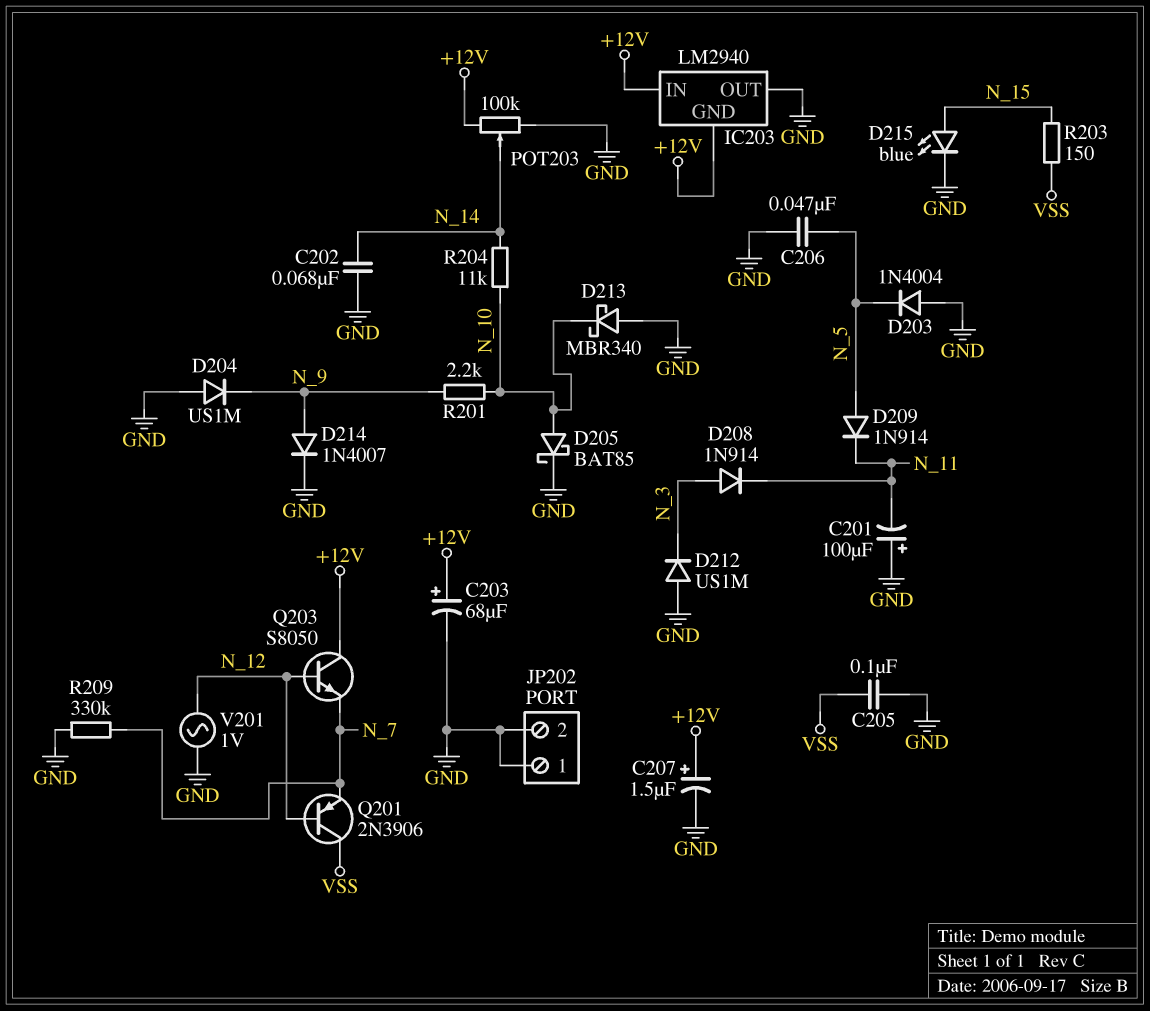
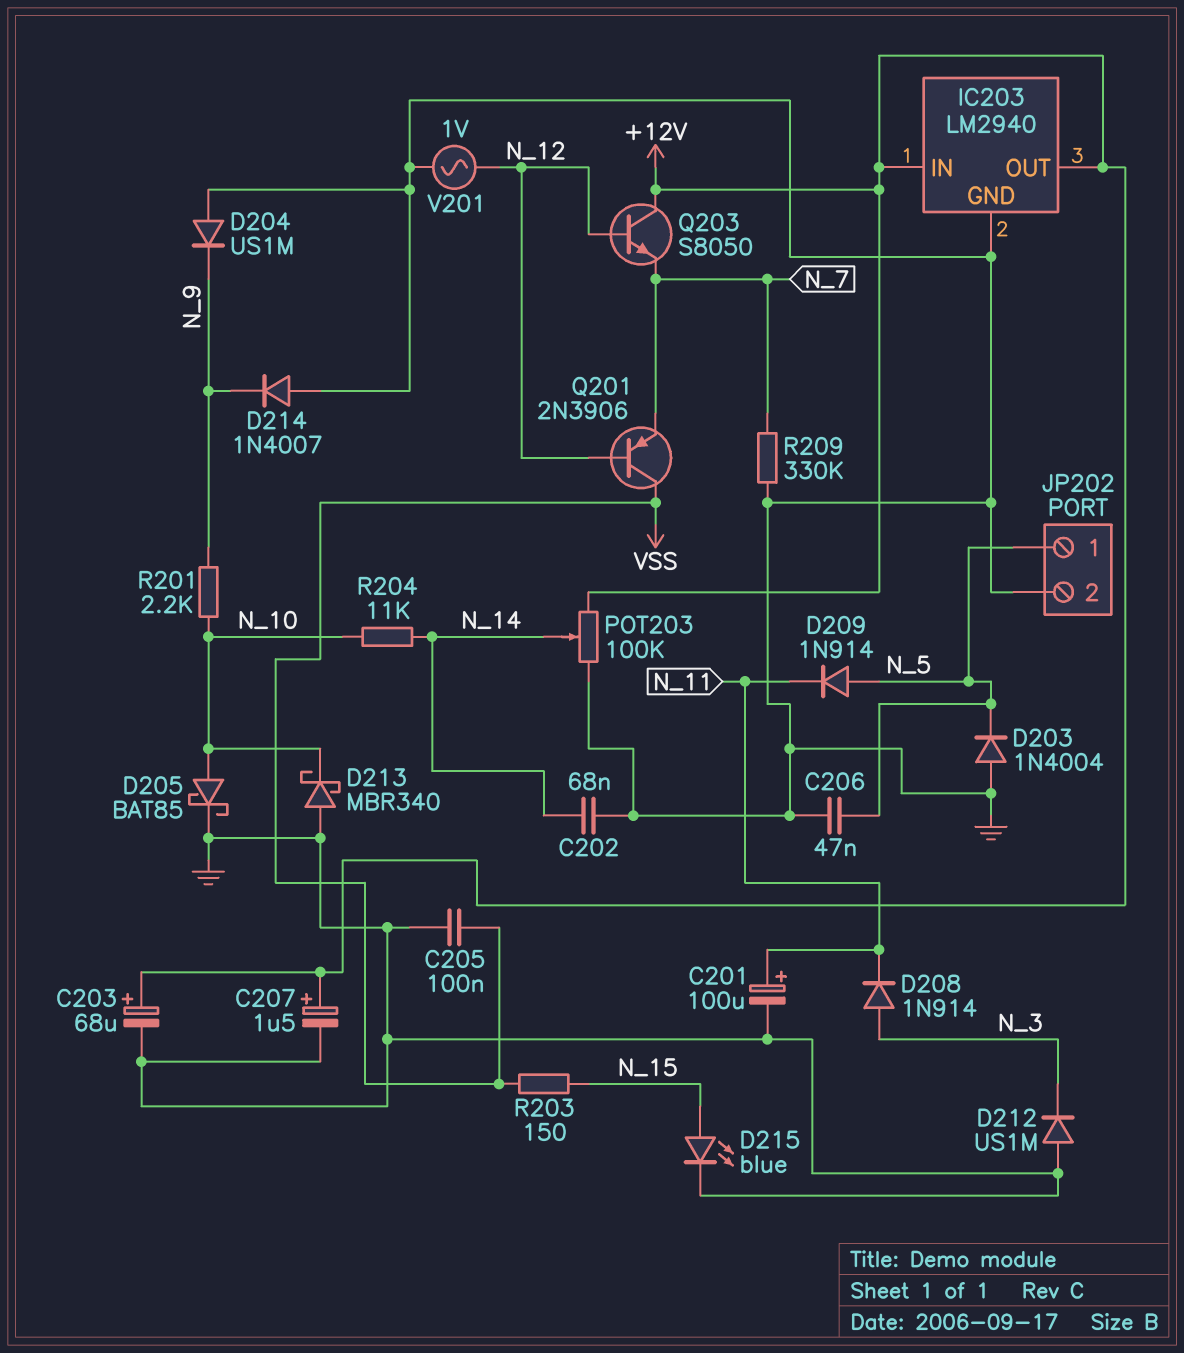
C201: 100uF (plus GND, minus N_11) -> 100uF (plus N_11, minus GND)
D214: diode 1N4007 (A N_9, K GND) -> diode 1N4007 (A GND, K N_9)
IC203 pin GND: +12V -> GND
IC203 pin OUT: GND -> +12V
JP202 pin 1: GND -> N_5

